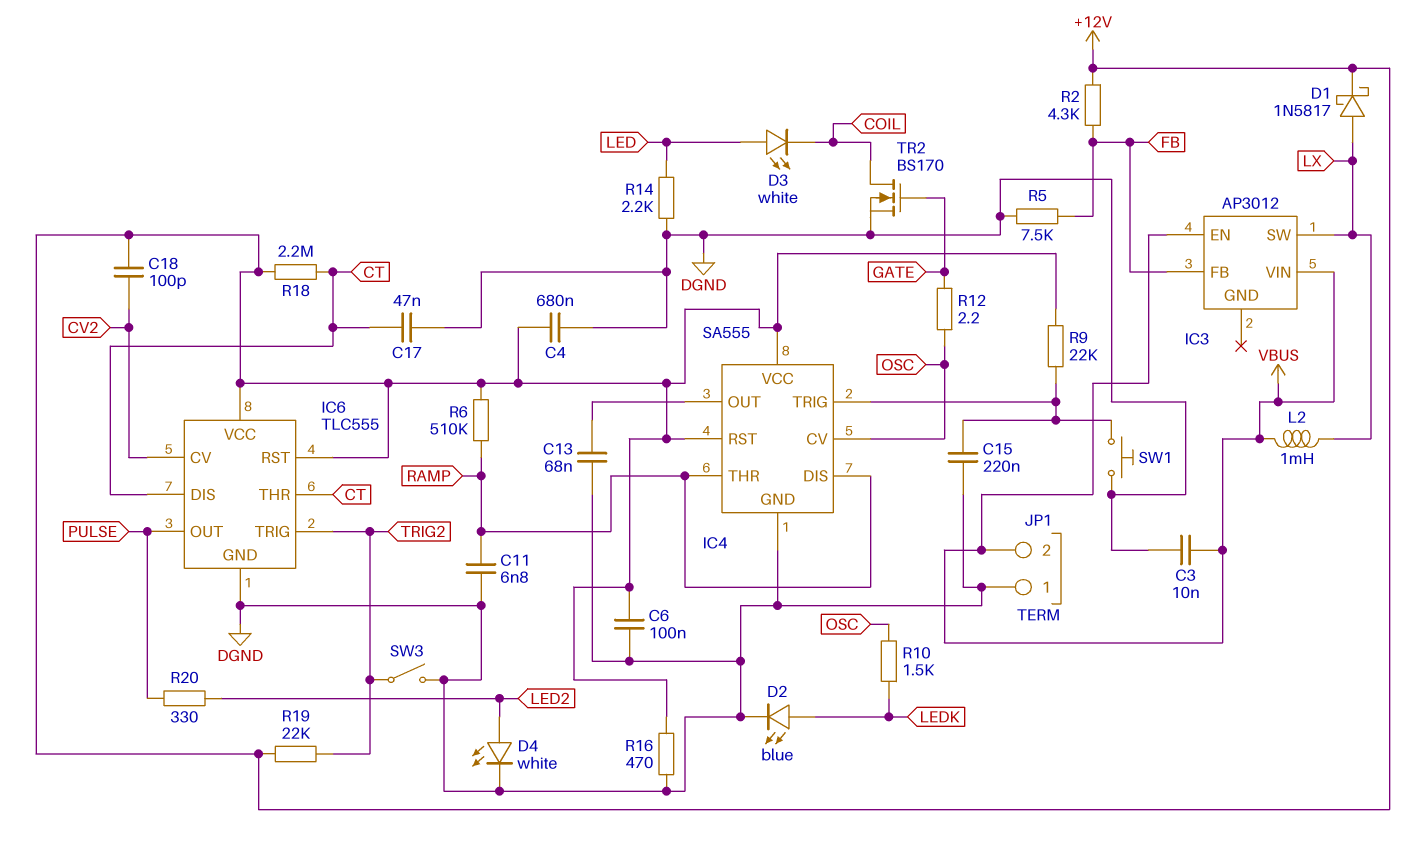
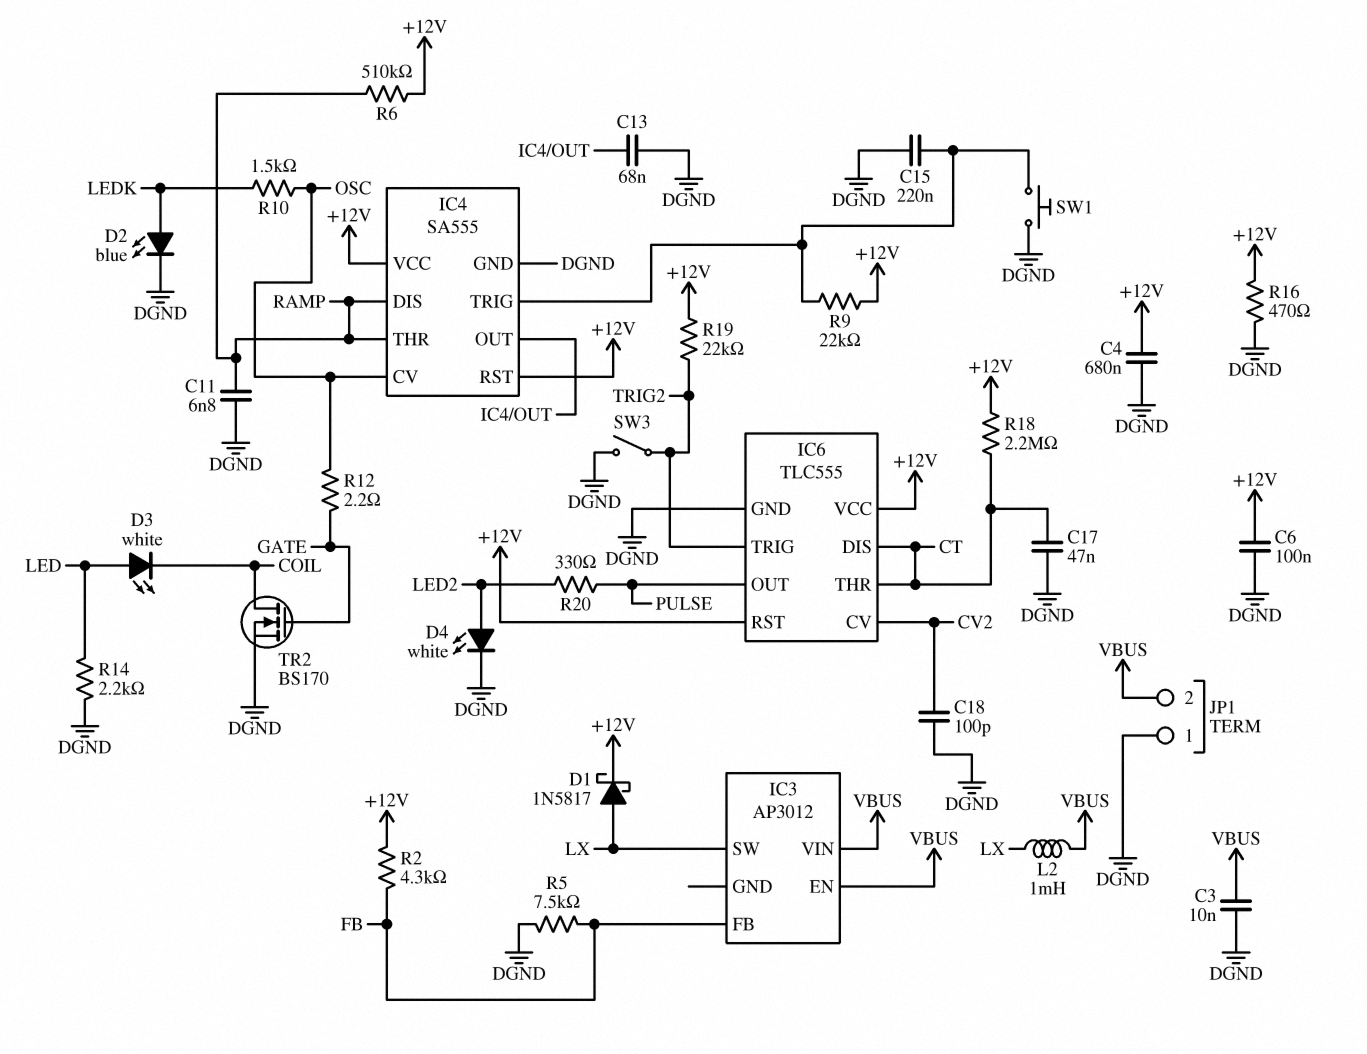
C18: 100pF (+12V, CV2) -> 100pF (CV2, DGND)

